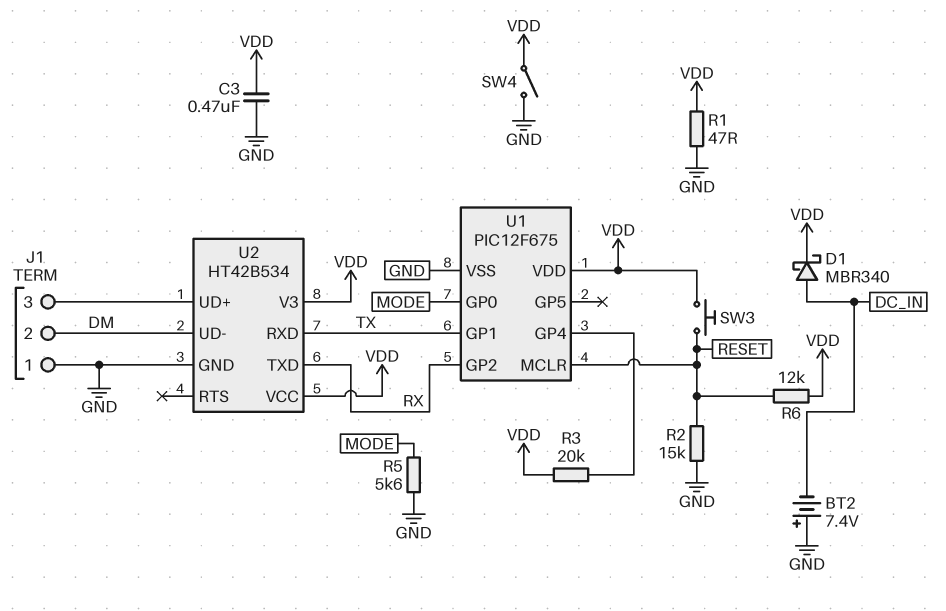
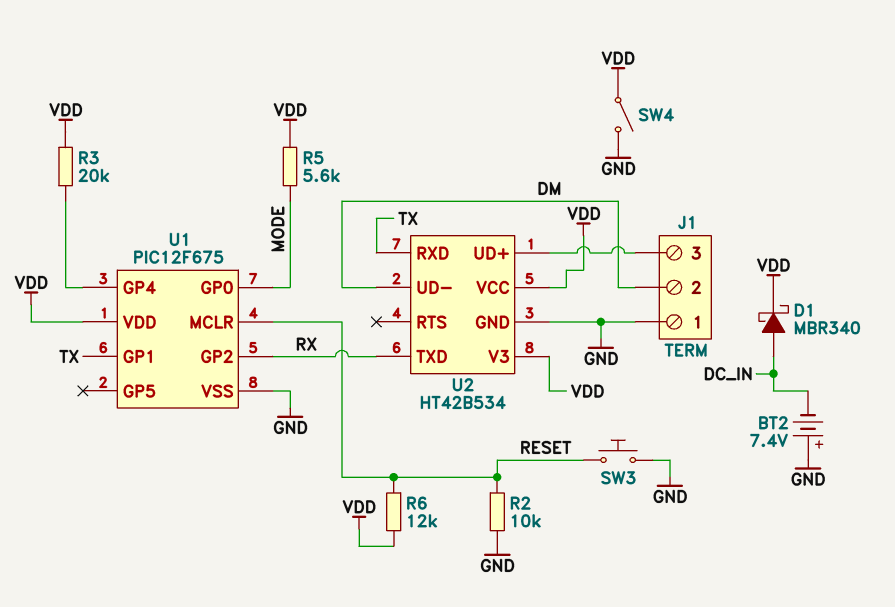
C3: 470nF (GND, VDD) -> none
R1: 47 (GND, VDD) -> none
R2: 15k (GND, RESET) -> 10k (GND, RESET)
R5: 5.6k (GND, MODE) -> 5.6k (MODE, VDD)
SW3: button (RESET, VDD) -> button (GND, RESET)

